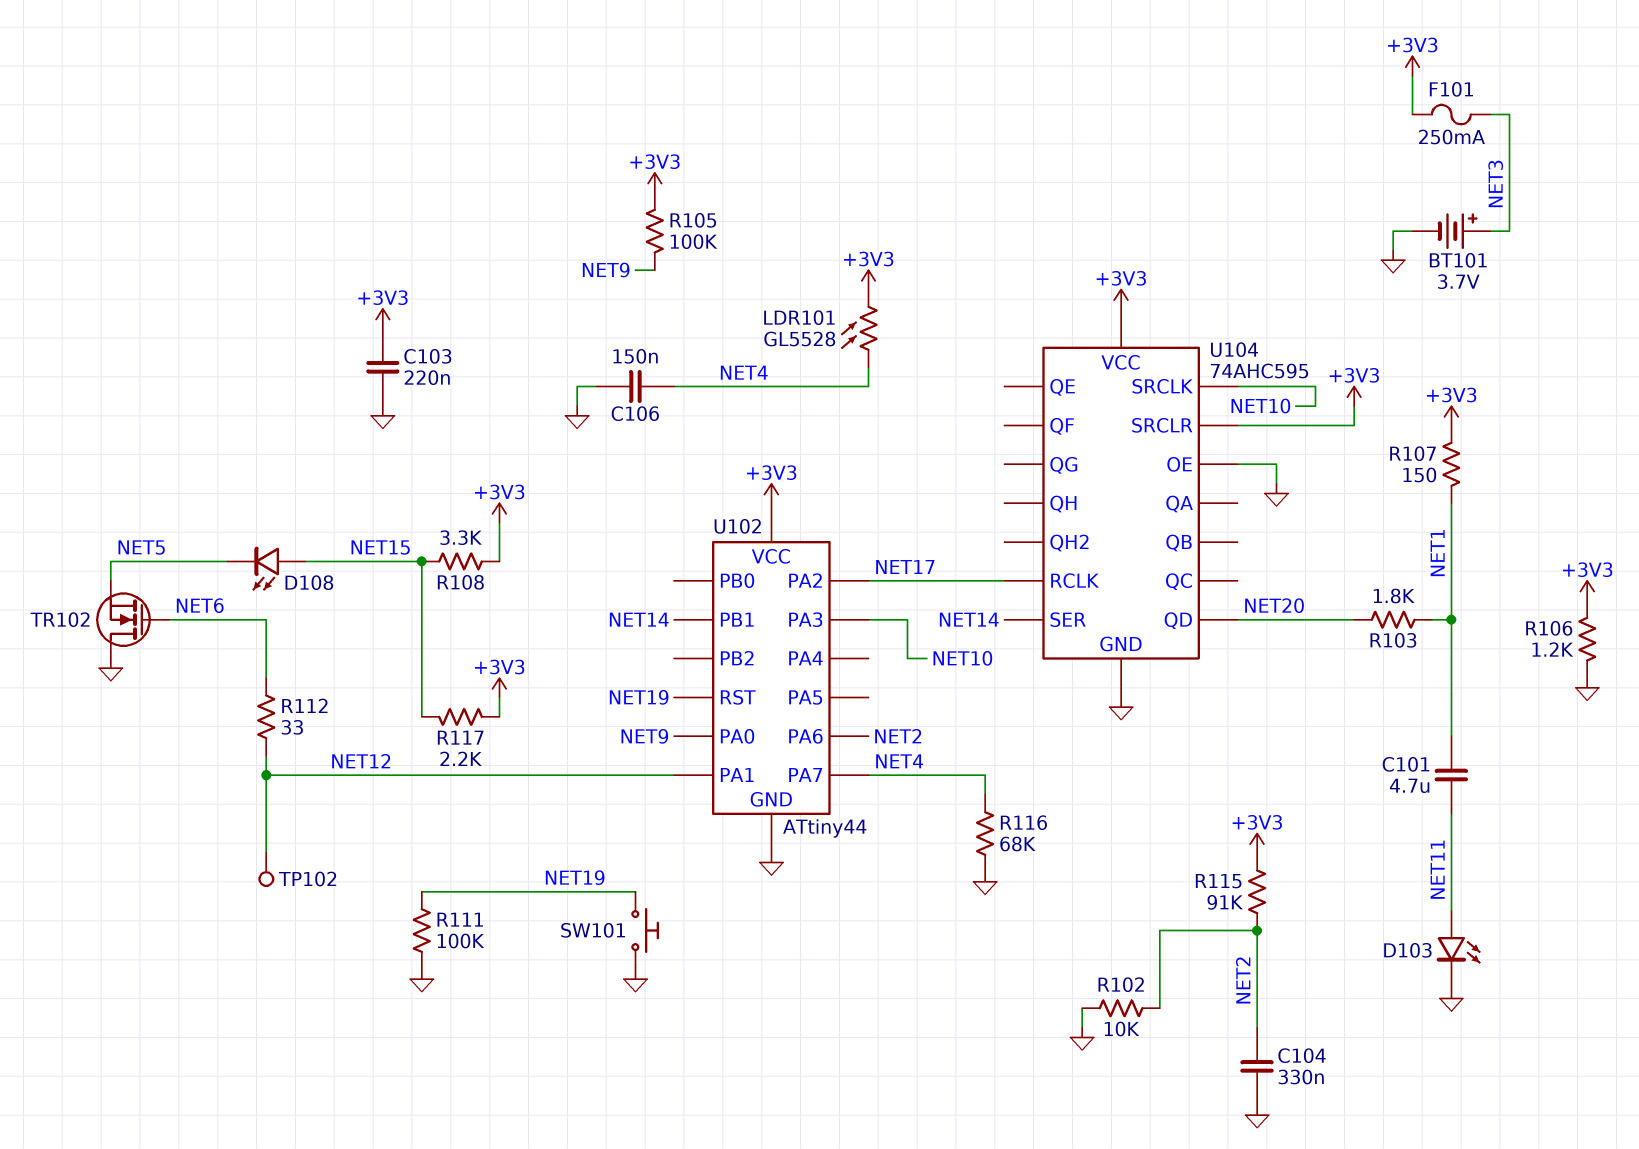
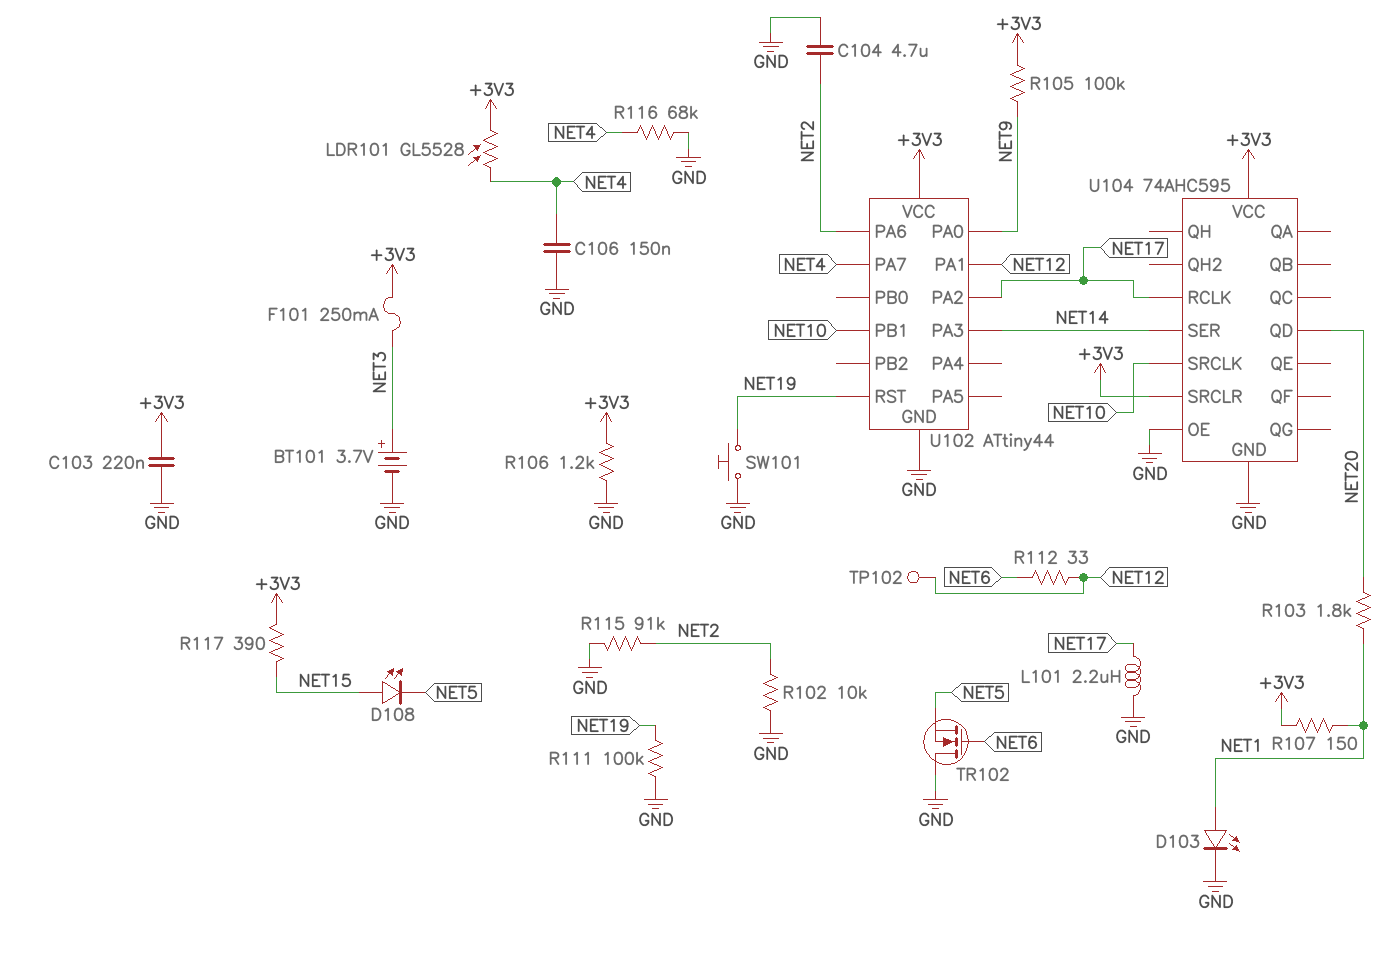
C101: 4.7uF (NET1, NET11) -> none
C104: 330nF (GND, NET2) -> 4.7uF (GND, NET2)
D103: LED (A NET11, K GND) -> LED (A NET1, K GND)
L101: none -> 2.2uH (GND, NET17)
R108: 3.3k (+3V3, NET15) -> none
R115: 91k (+3V3, NET2) -> 91k (GND, NET2)
R117: 2.2k (+3V3, NET15) -> 390 (+3V3, NET15)
U102 pin PA3: NET10 -> NET14
U102 pin PB1: NET14 -> NET10

